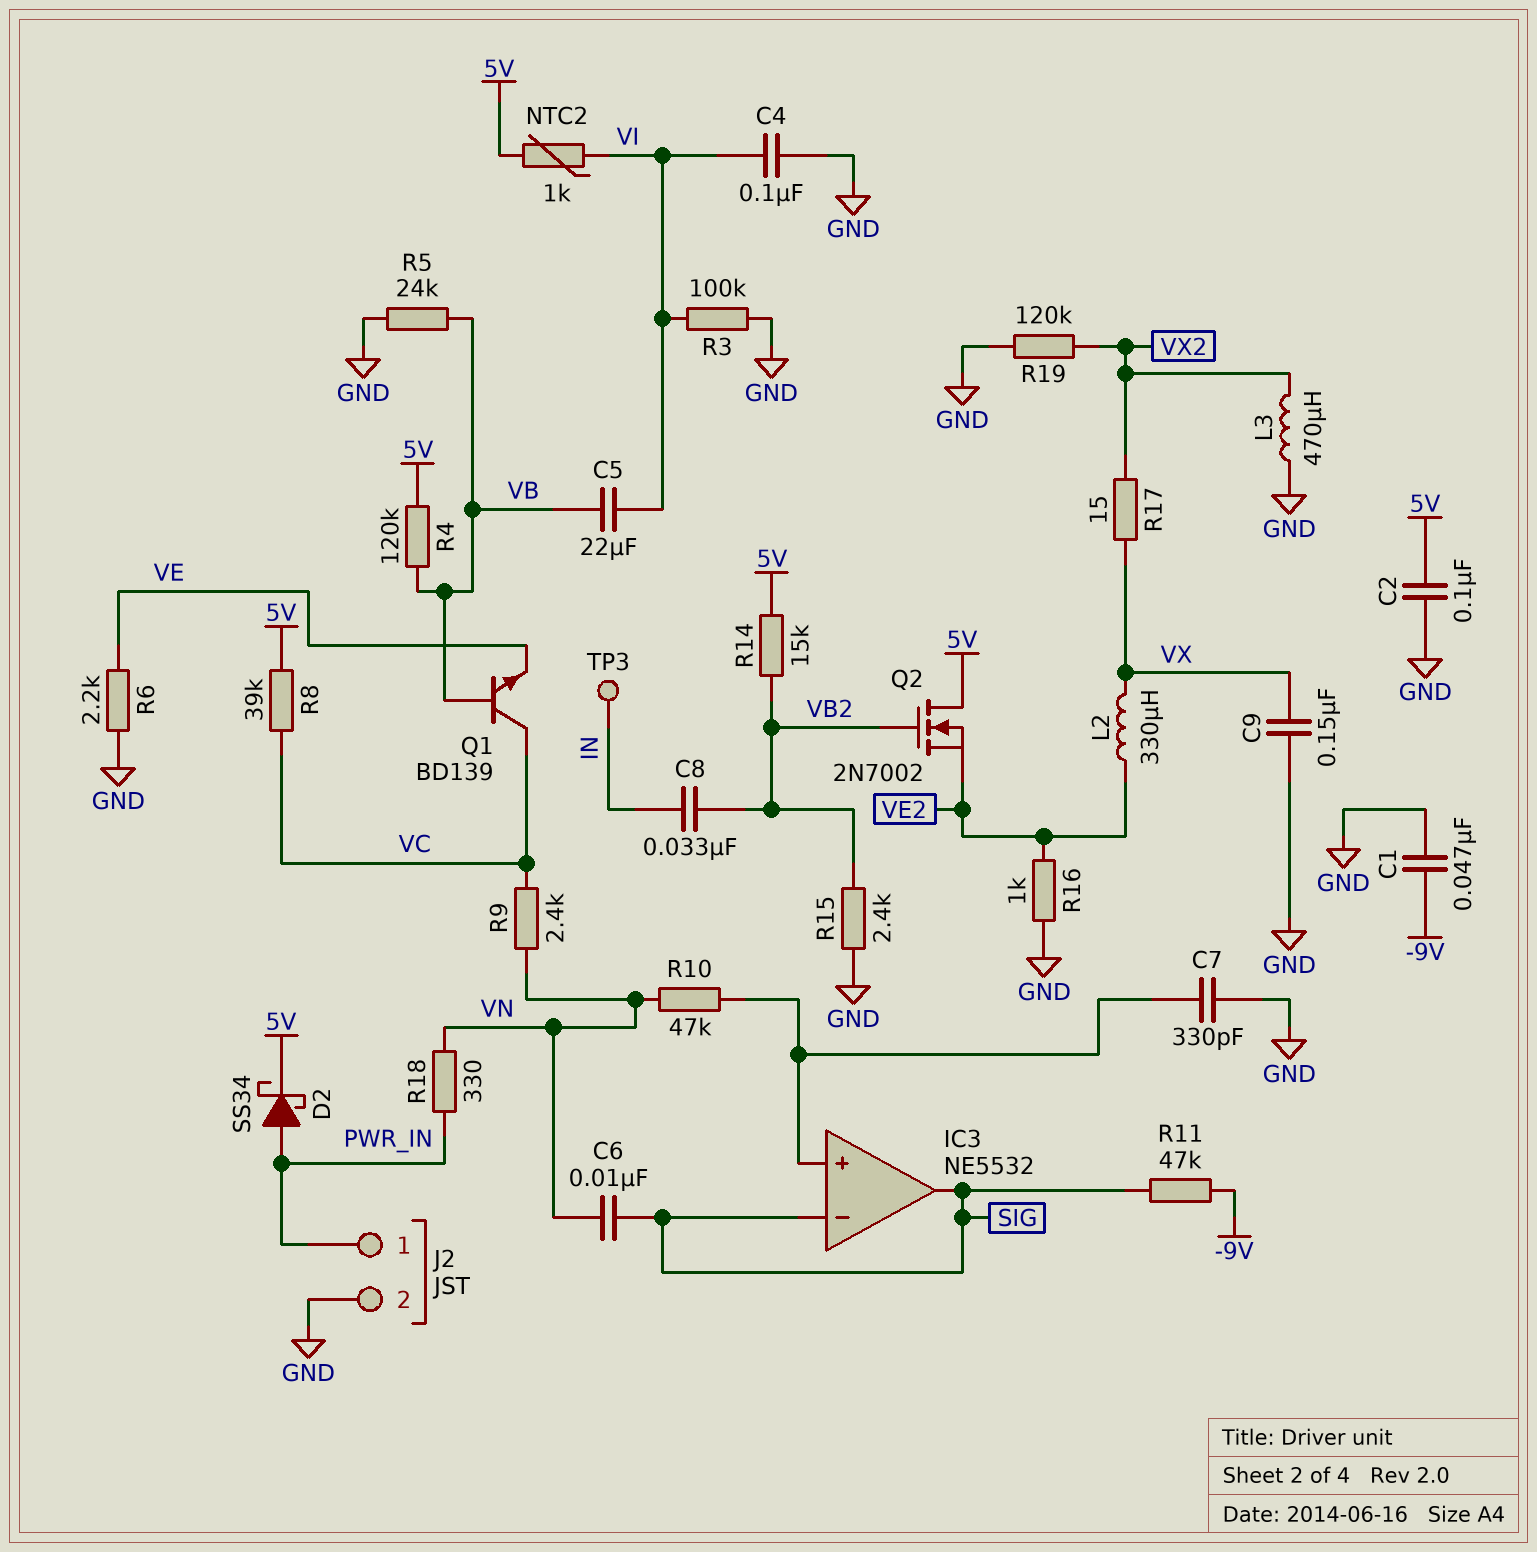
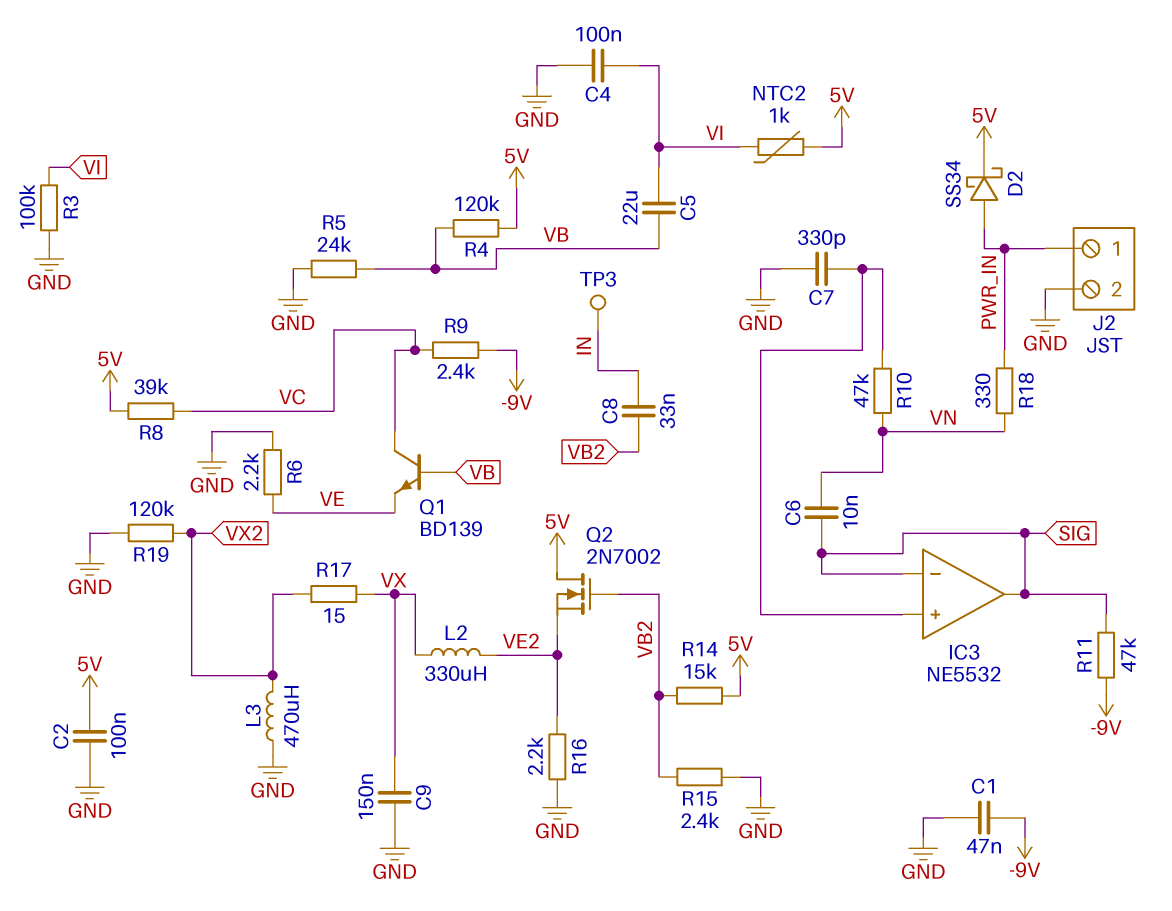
R9: 2.4k (VC, VN) -> 2.4k (-9V, VC)
R16: 1k (GND, VE2) -> 2.2k (GND, VE2)

